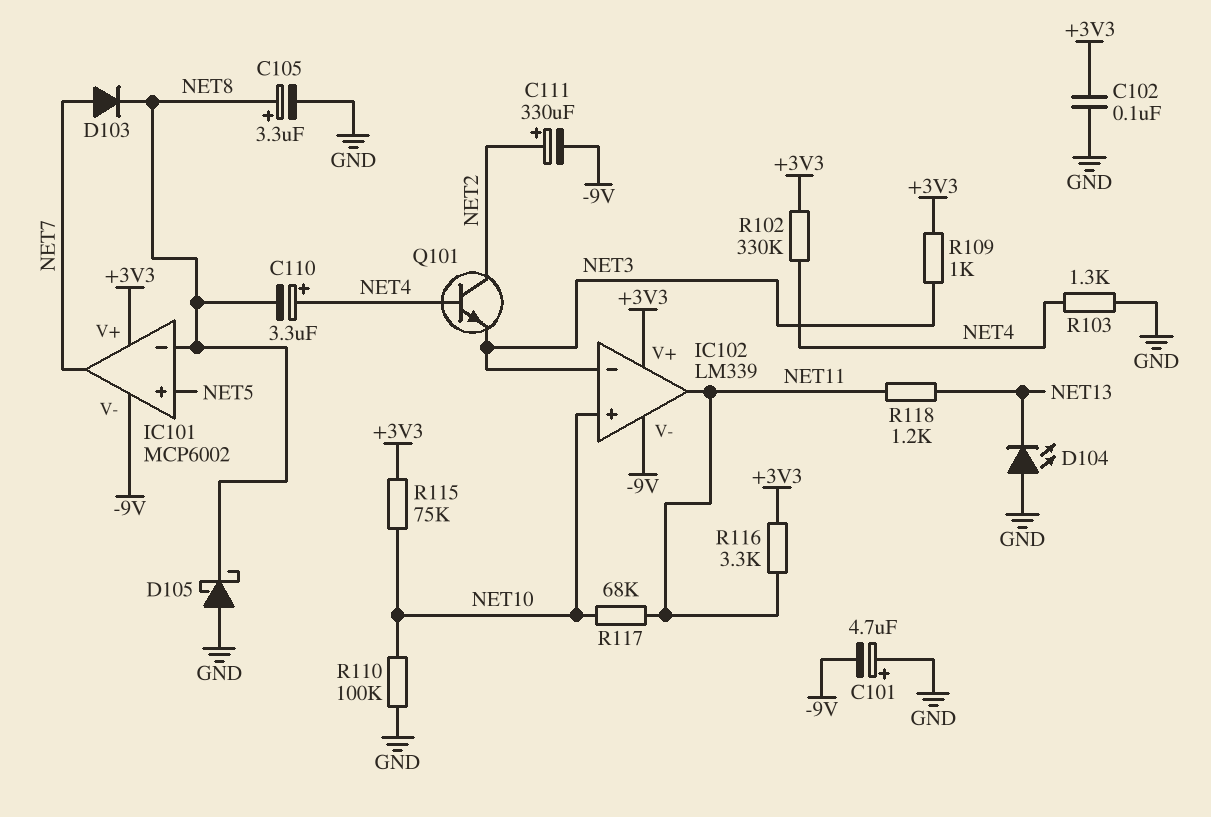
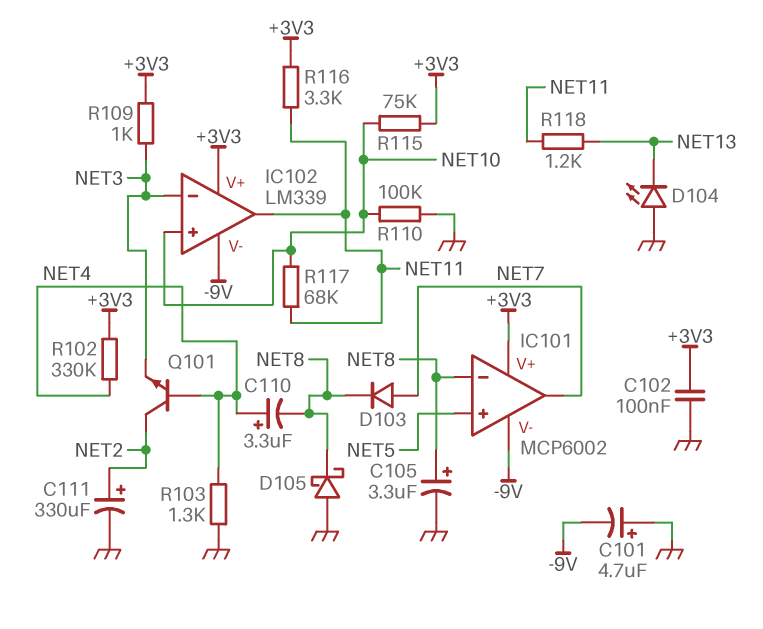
C111: 330uF (plus NET2, minus -9V) -> 330uF (plus NET2, minus GND)

